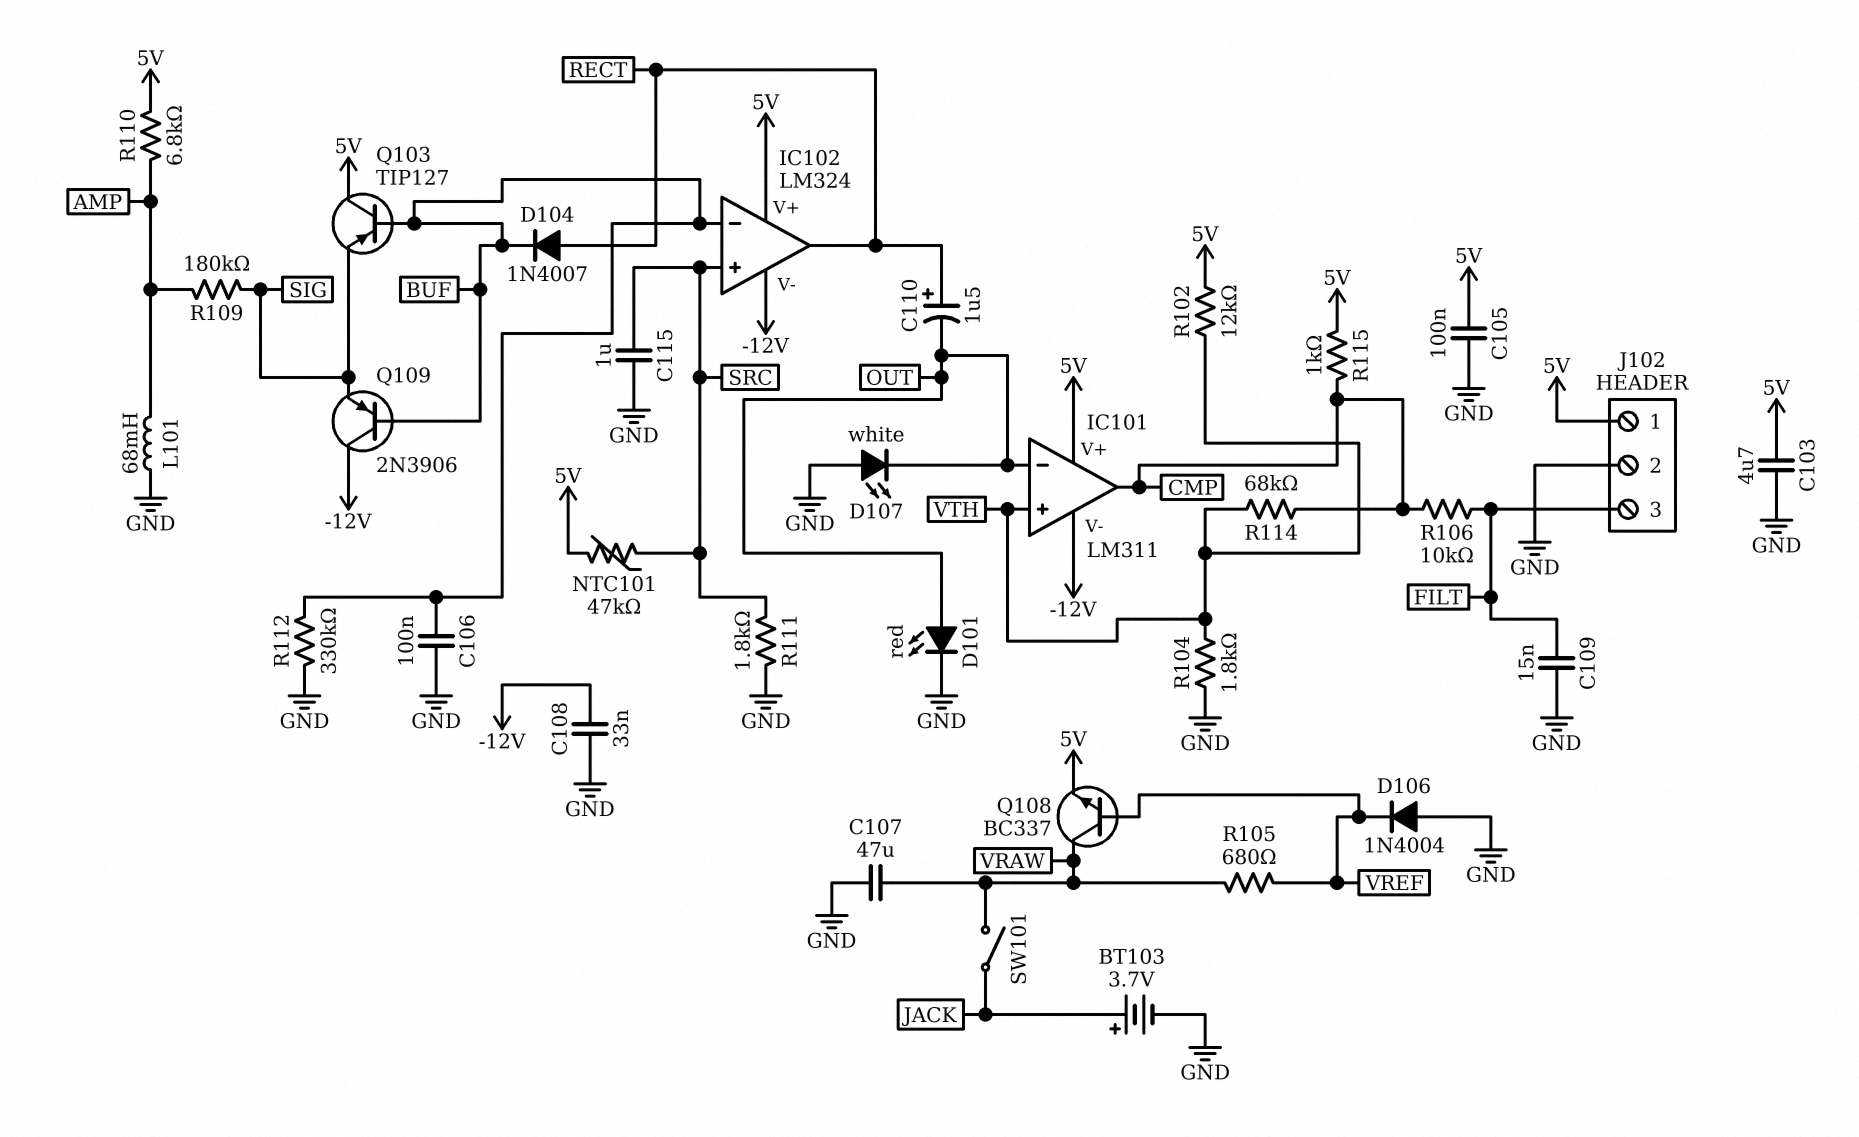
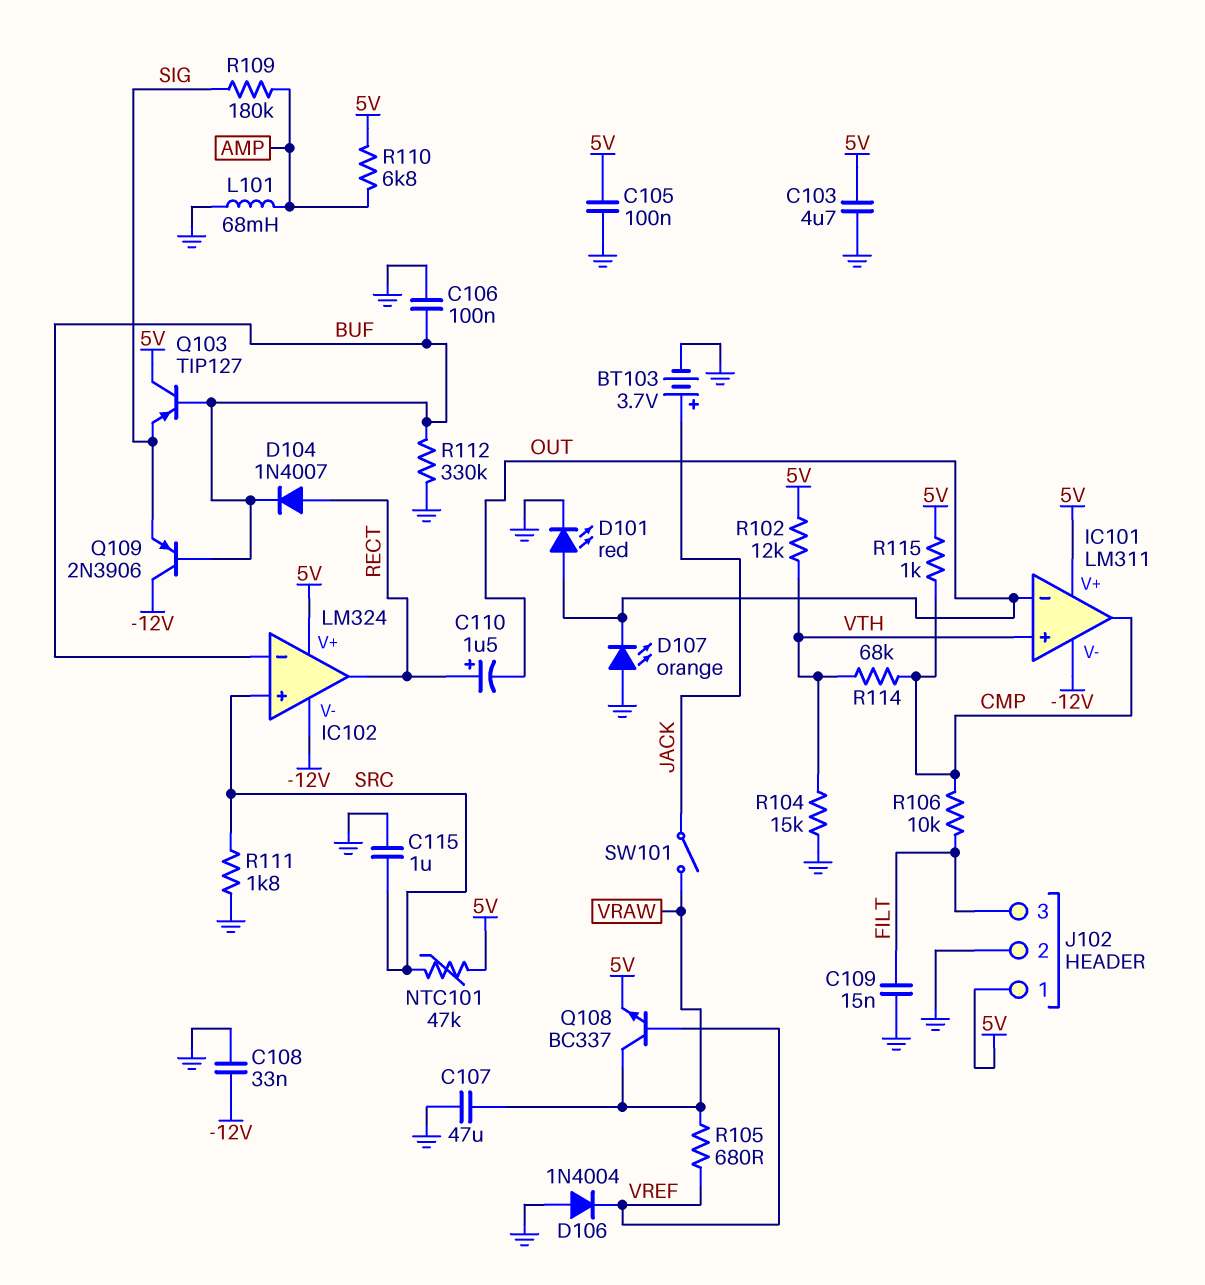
D107: LED white (A GND, K OUT) -> LED orange (A GND, K OUT)
R104: 1.8k (GND, VTH) -> 15k (GND, VTH)

